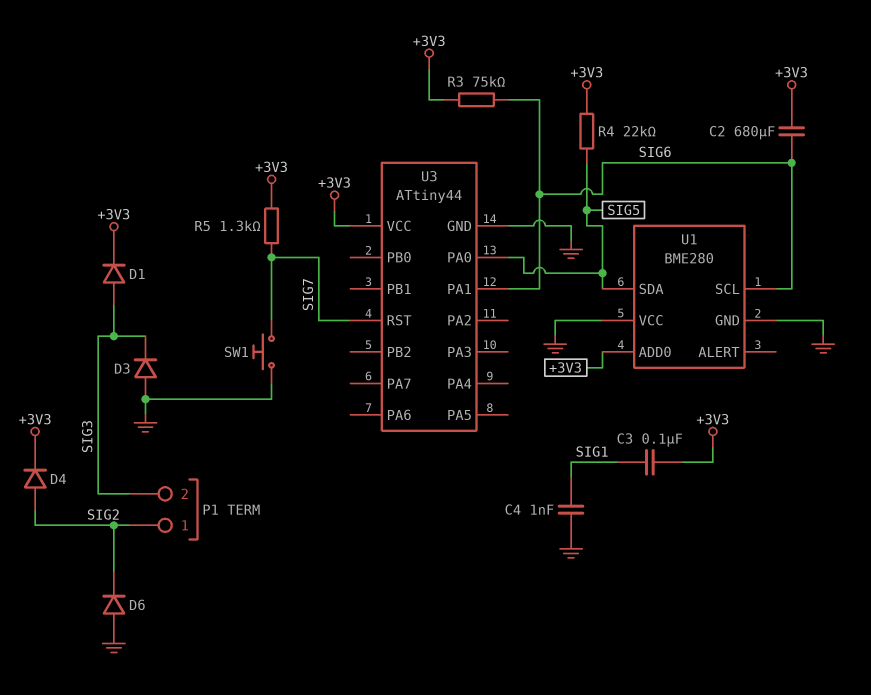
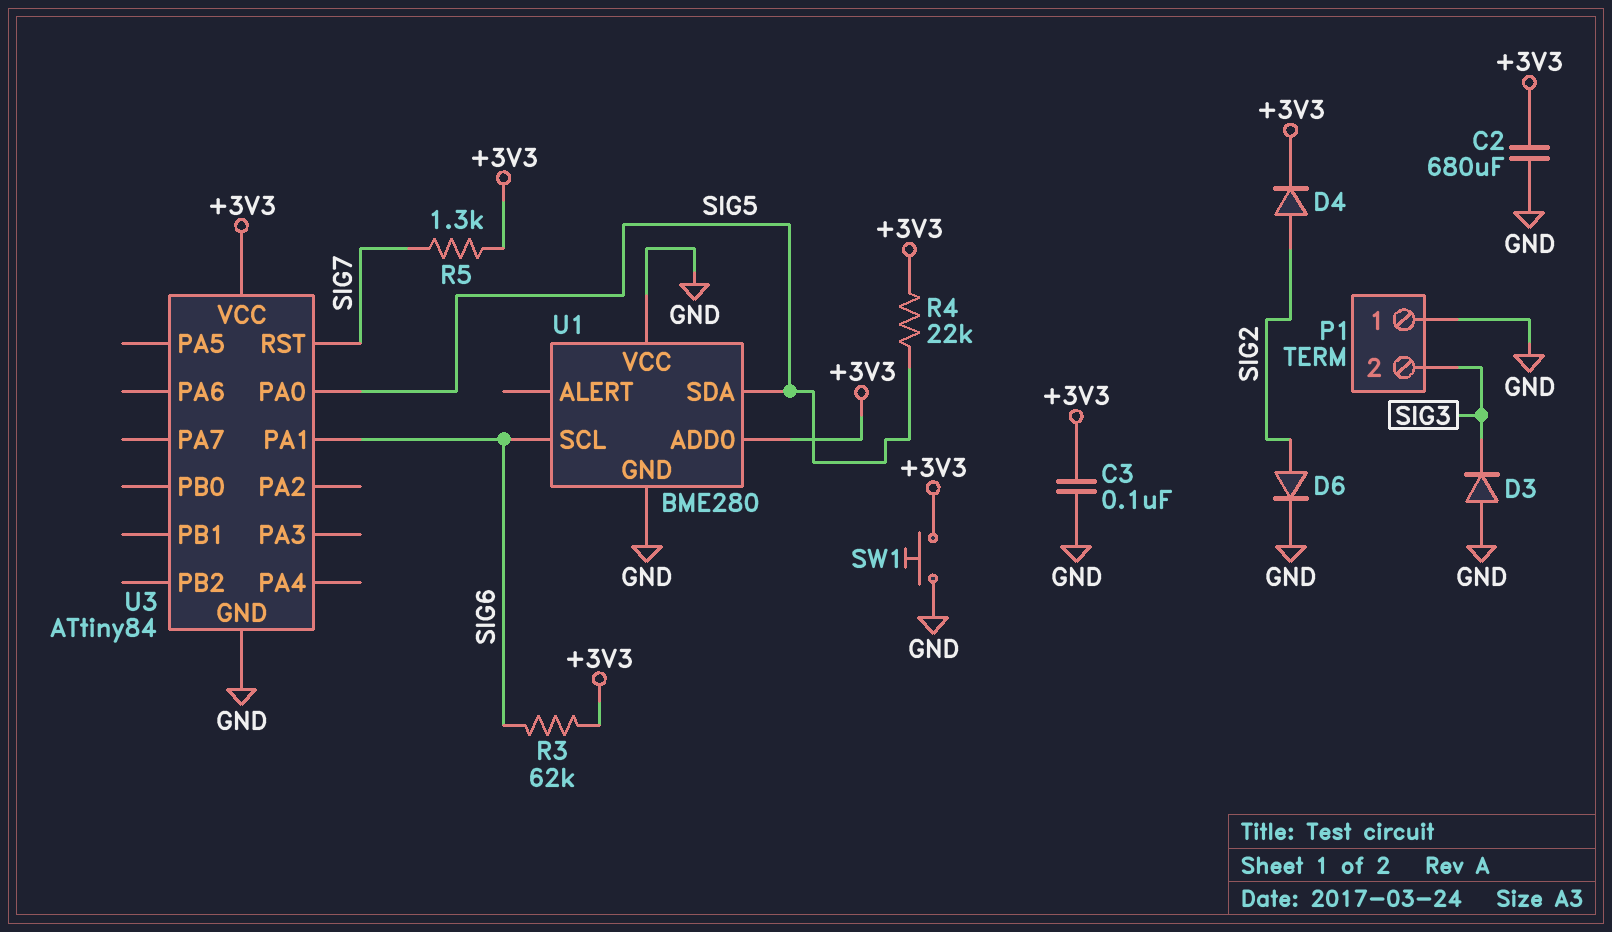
C2: 680uF (+3V3, SIG6) -> 680uF (+3V3, GND)
C3: 100nF (+3V3, SIG1) -> 100nF (+3V3, GND)
C4: 1nF (GND, SIG1) -> none
D1: diode (A SIG3, K +3V3) -> none
D6: diode (A GND, K SIG2) -> diode (A SIG2, K GND)
P1 pin 1: SIG2 -> GND
R3: 75k (+3V3, SIG6) -> 62k (+3V3, SIG6)
SW1: button (GND, SIG7) -> button (+3V3, GND)
U3: ATtiny44 -> ATtiny84

